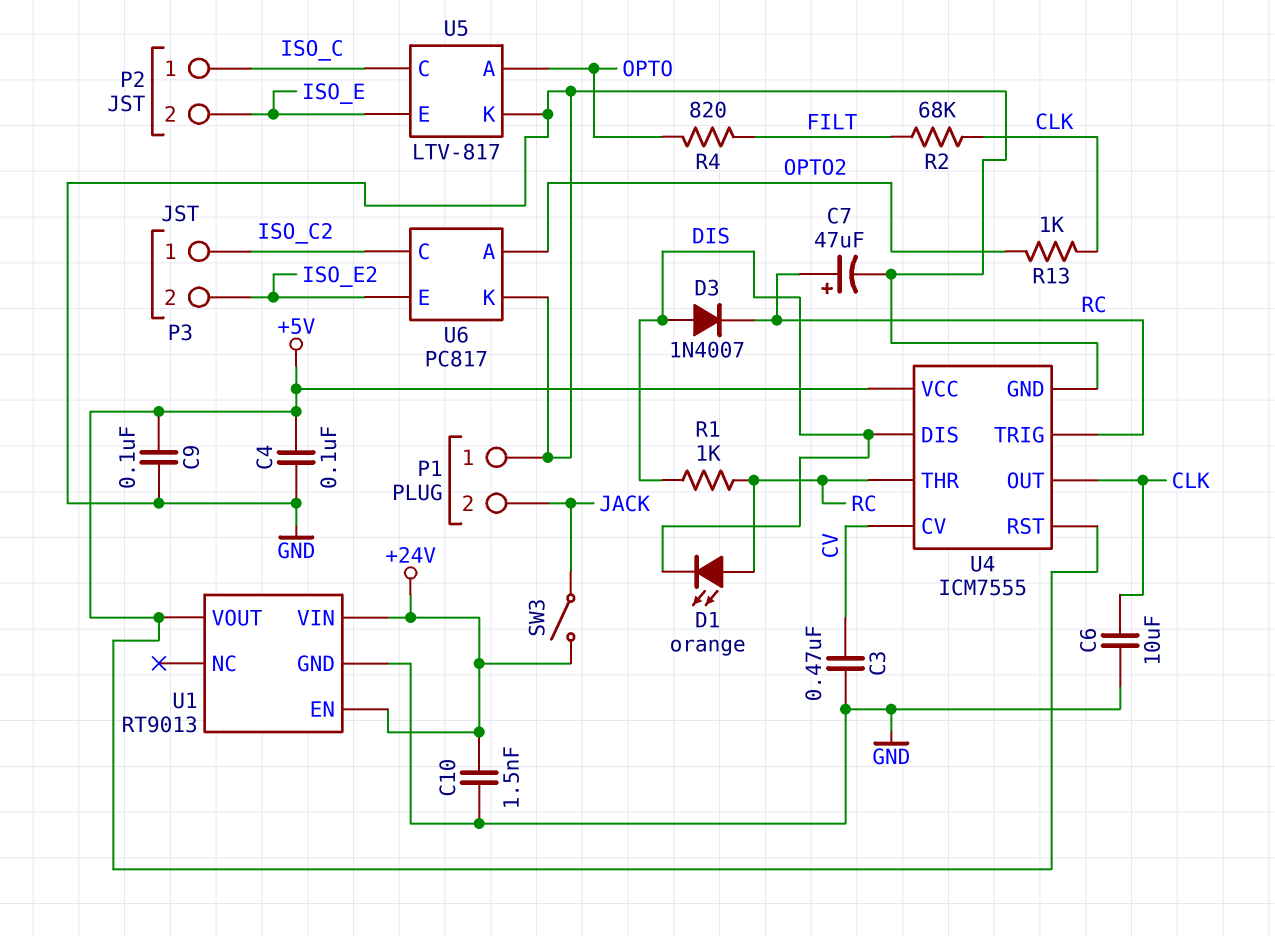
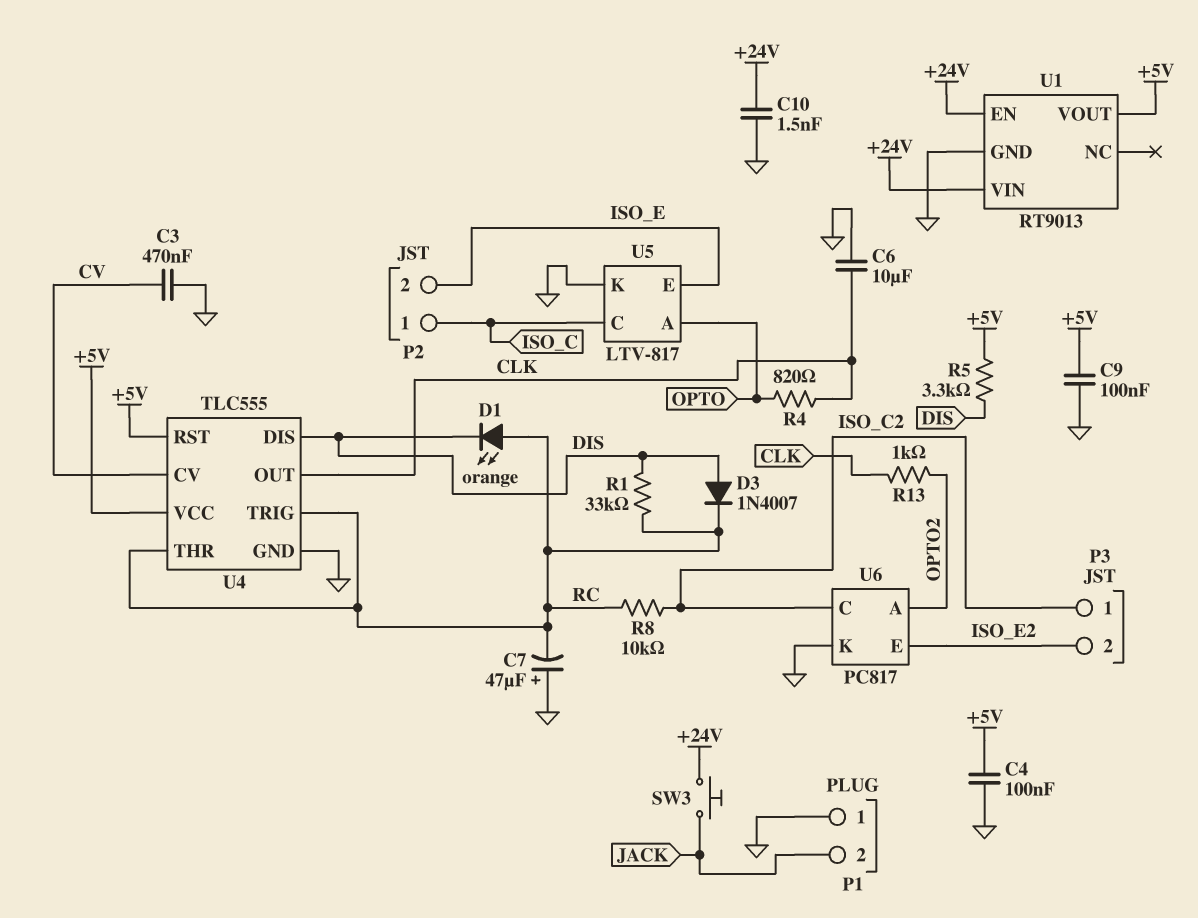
C7: 47uF (plus RC, minus GND) -> 47uF (plus GND, minus RC)
R1: 1k (DIS, RC) -> 33k (DIS, RC)
R2: 68k (CLK, FILT) -> none
R4: 820 (FILT, OPTO) -> 820 (CLK, OPTO)
R5: none -> 3.3k (+5V, DIS)
R8: none -> 10k (ISO_C2, RC)
SW3: switch (+24V, JACK) -> button (+24V, JACK)
U4: ICM7555 -> TLC555

